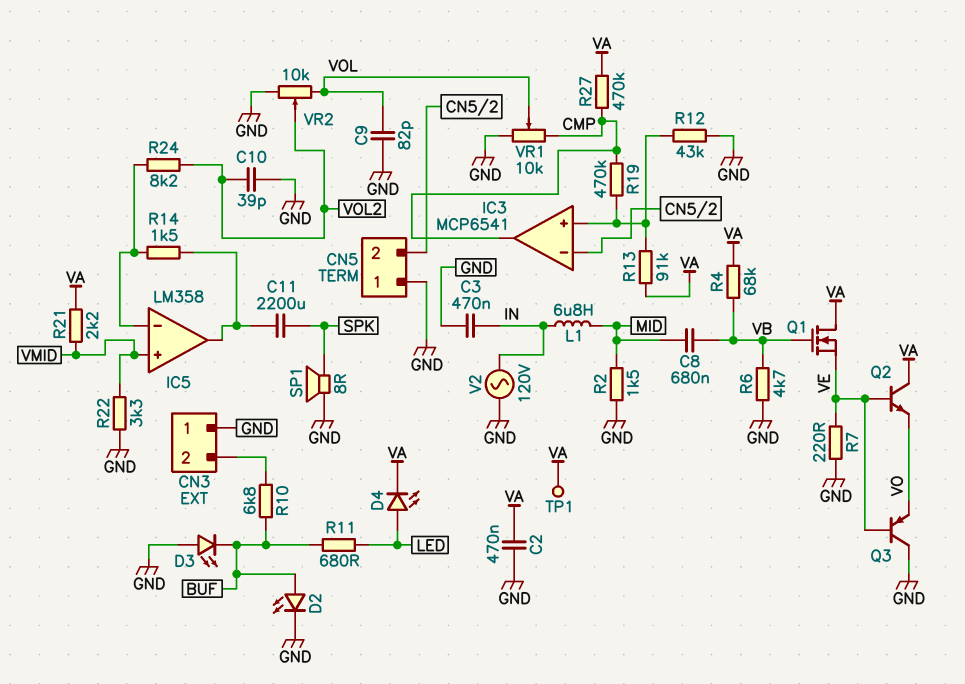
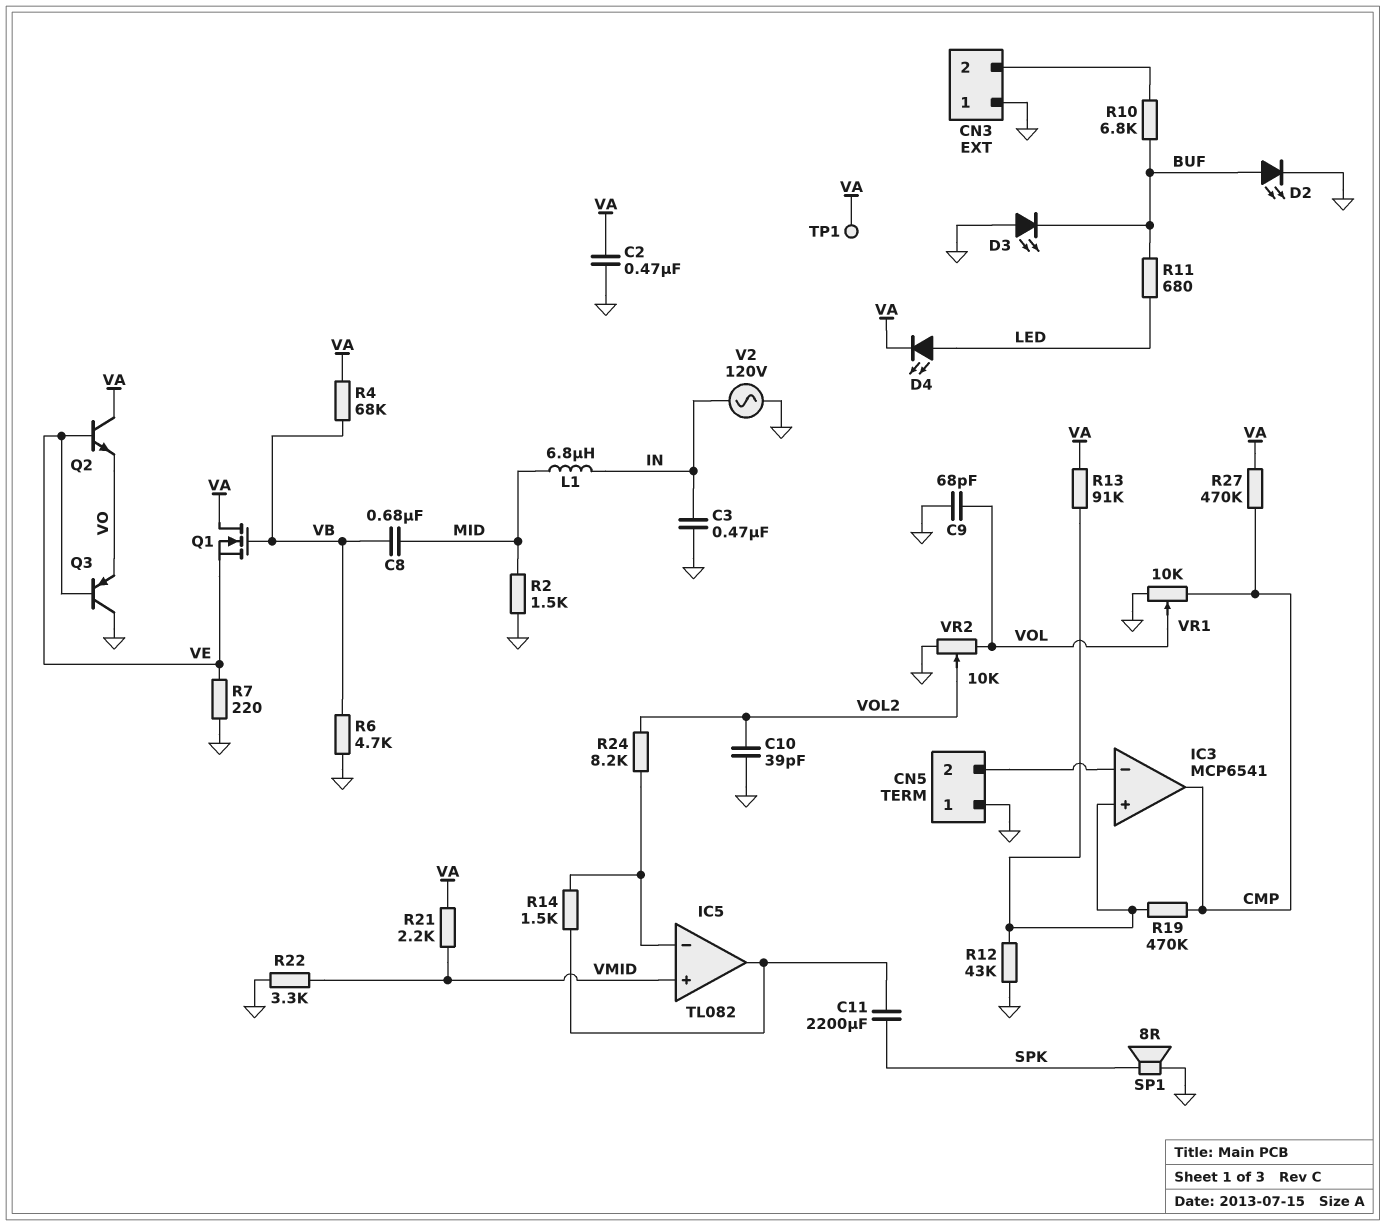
C9: 82pF (GND, VOL) -> 68pF (GND, VOL)
IC5: LM358 -> TL082

